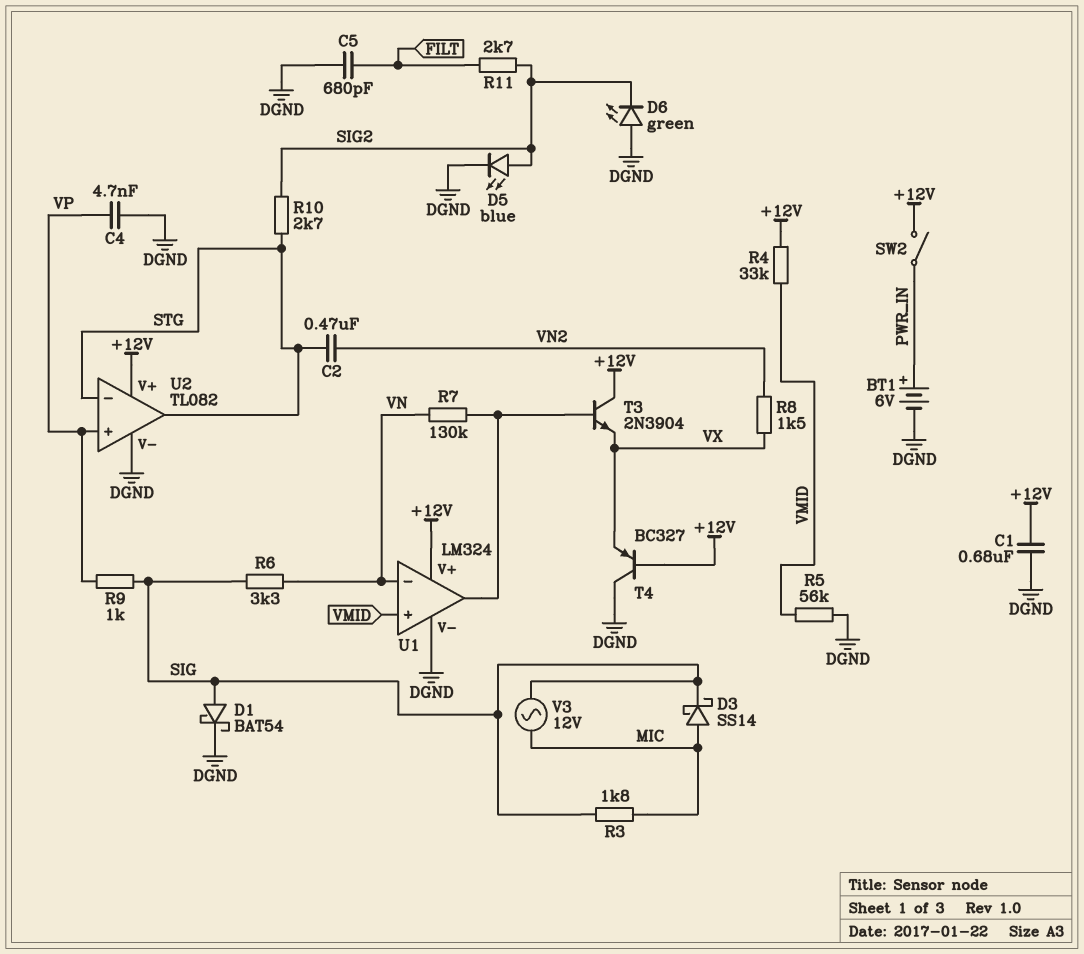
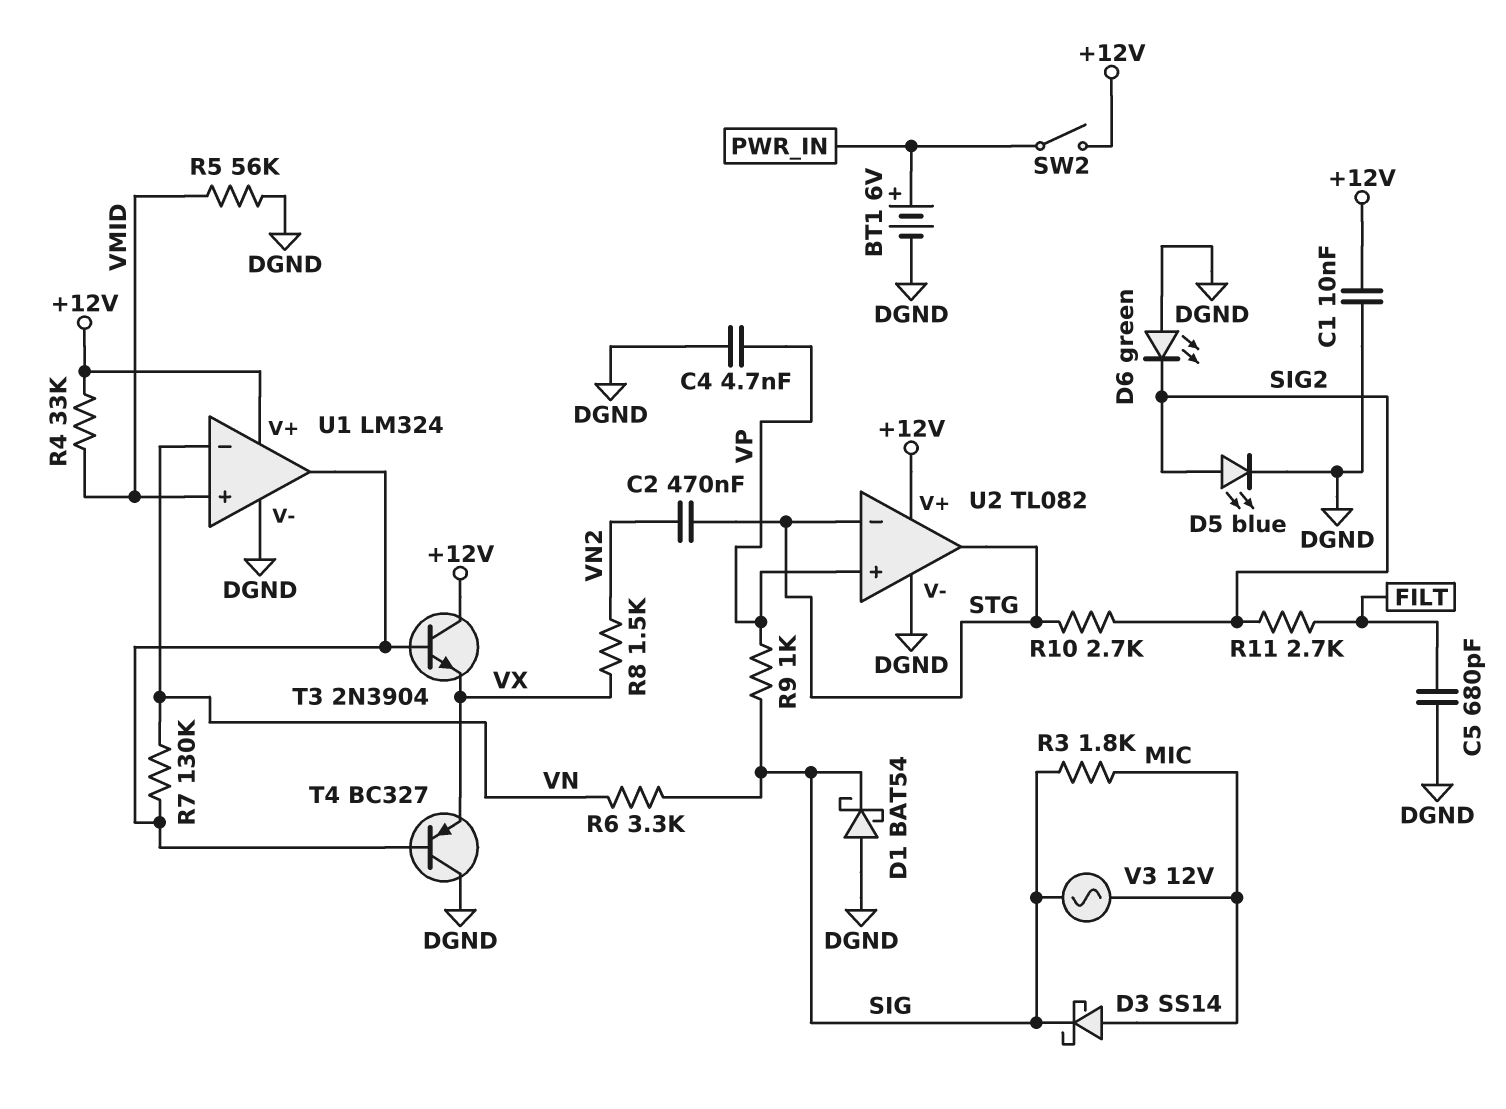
C1: 680nF (+12V, DGND) -> 10nF (+12V, DGND)
D1: schottky BAT54 (A SIG, K DGND) -> schottky BAT54 (A DGND, K SIG)
T4: PNP BC327 (B +12V, C DGND, E VX) -> PNP BC327 (B U1/out, C DGND, E VX)

